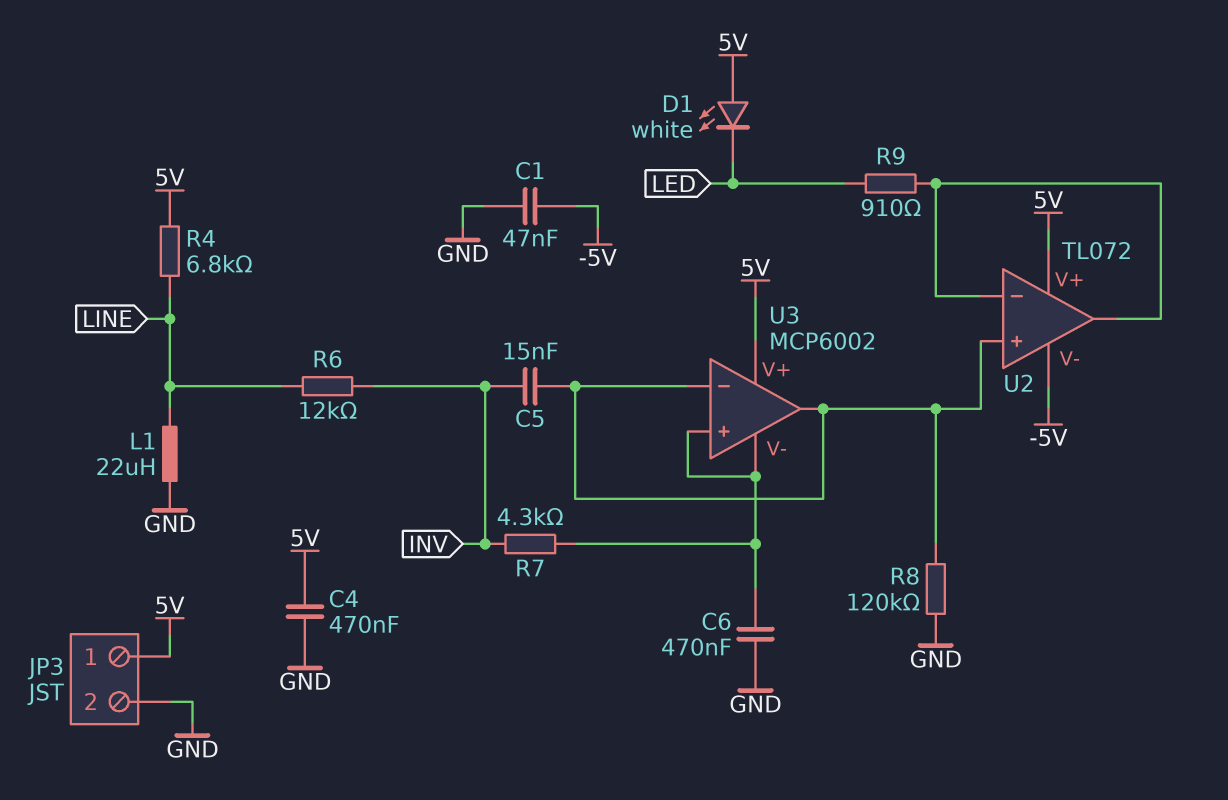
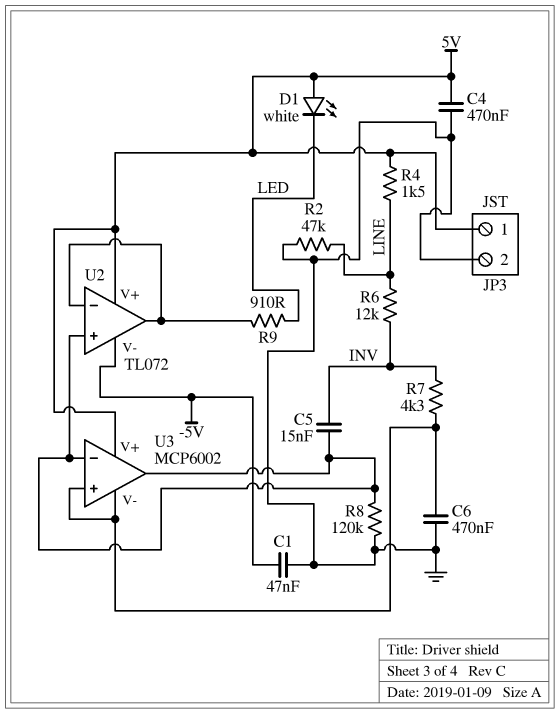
L1: 22uH (GND, LINE) -> none
R2: none -> 47k (GND, LINE)
R4: 6.8k (5V, LINE) -> 1.5k (5V, LINE)

